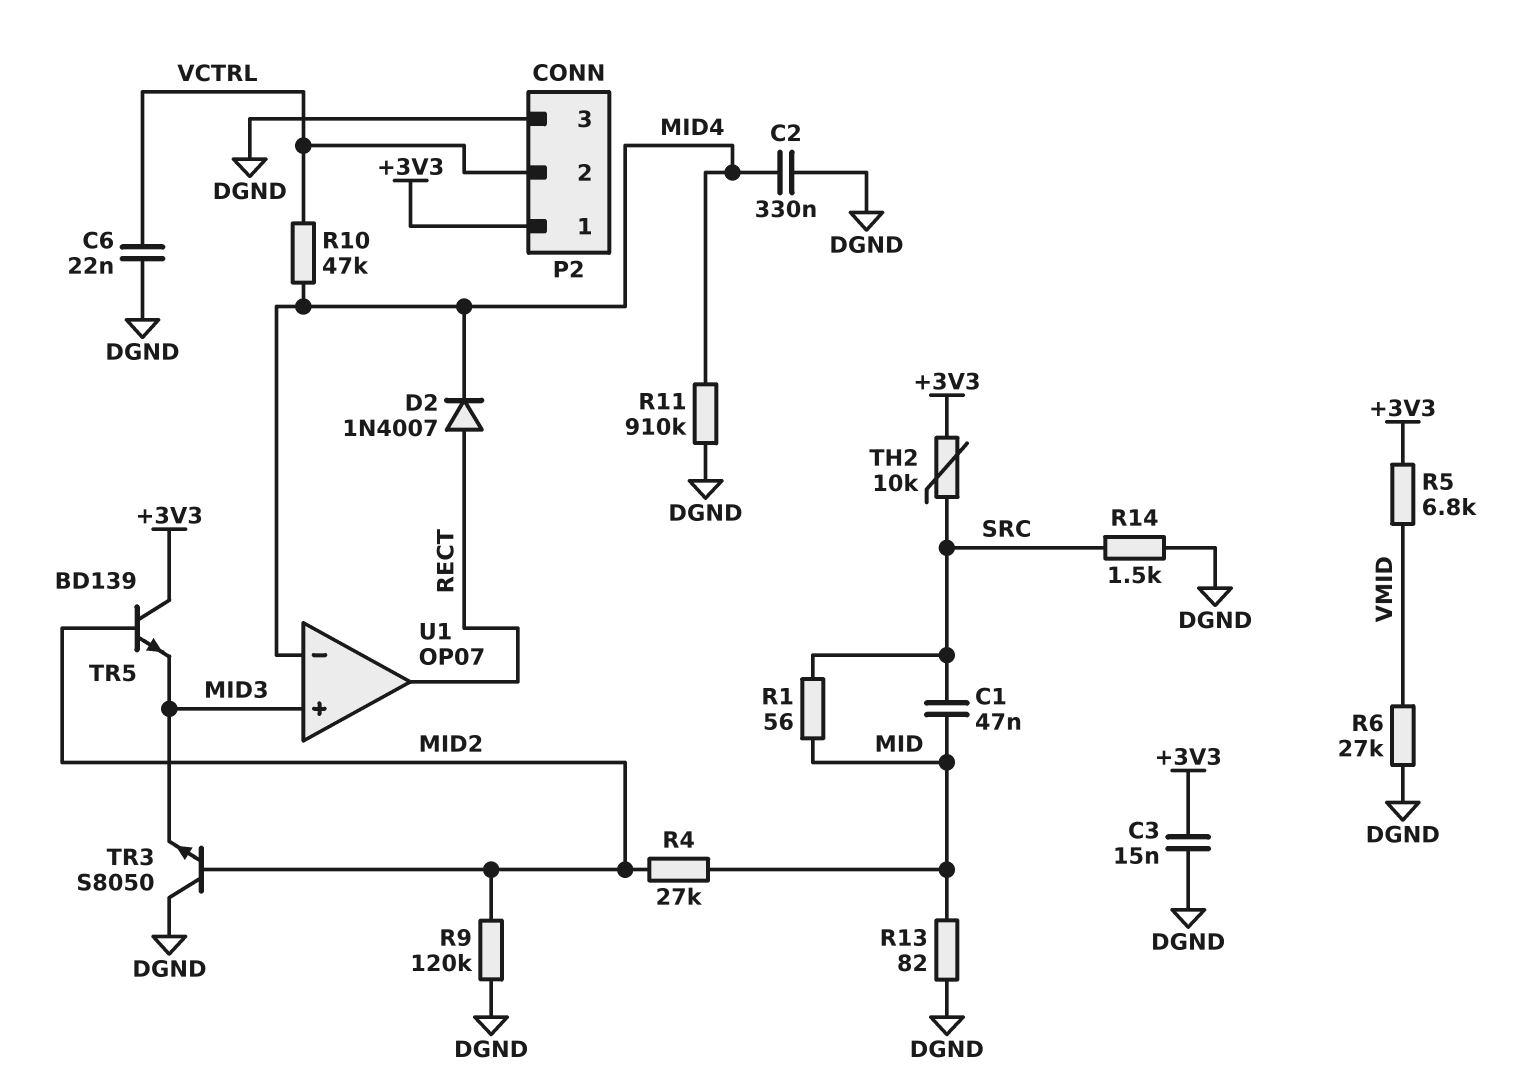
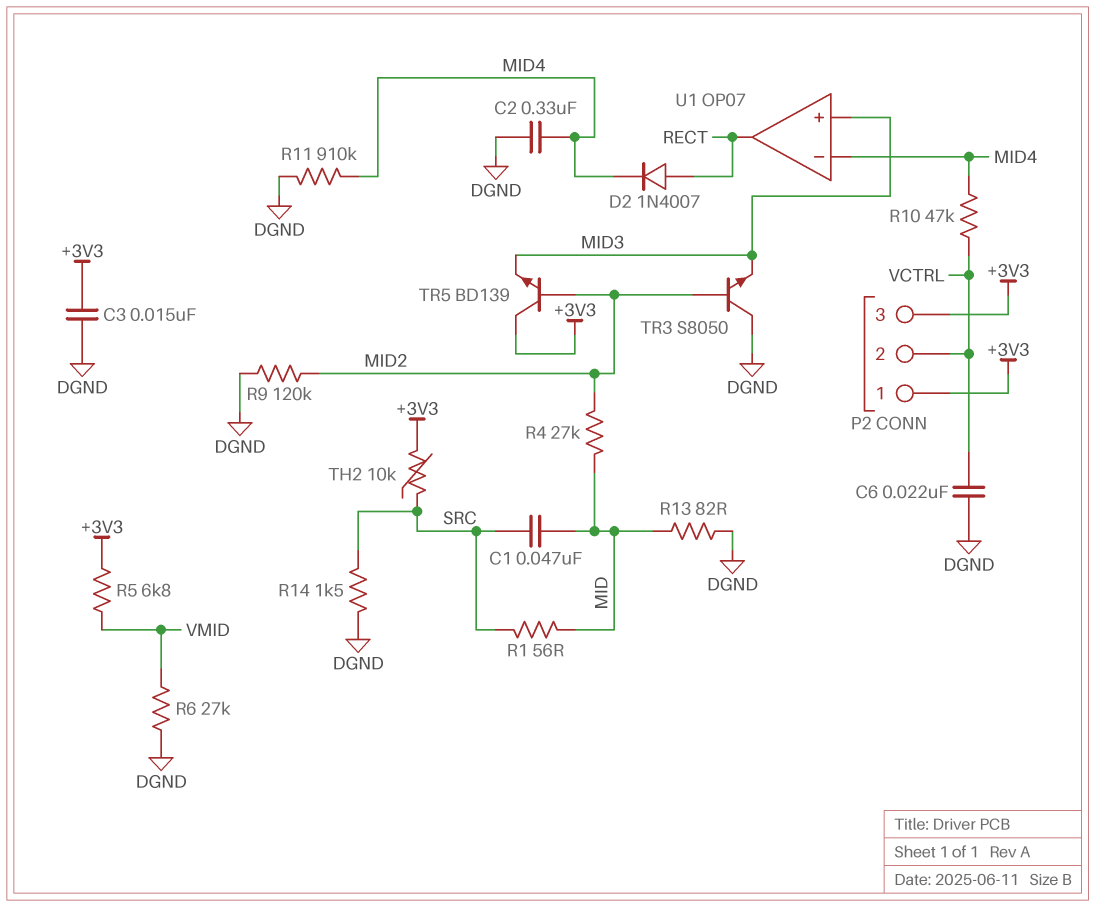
P2 pin 3: DGND -> +3V3

